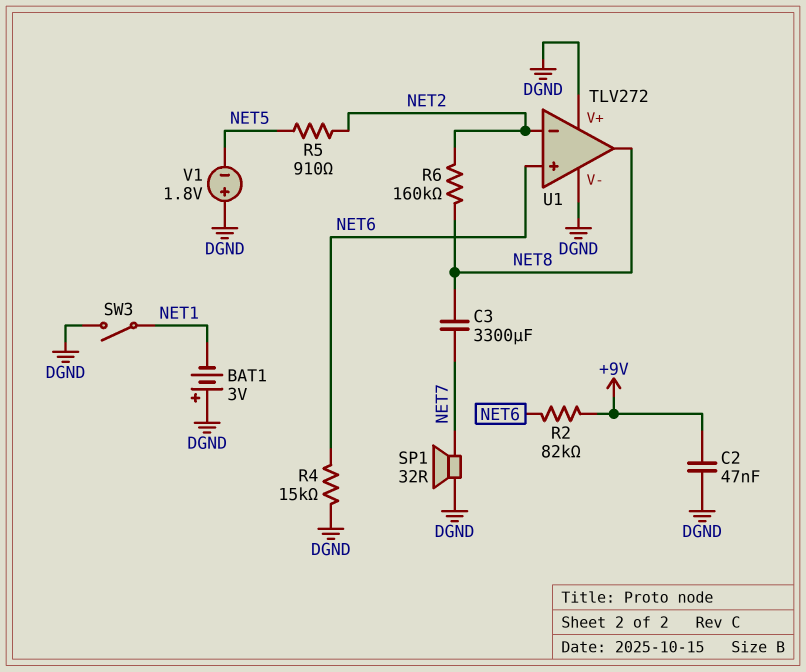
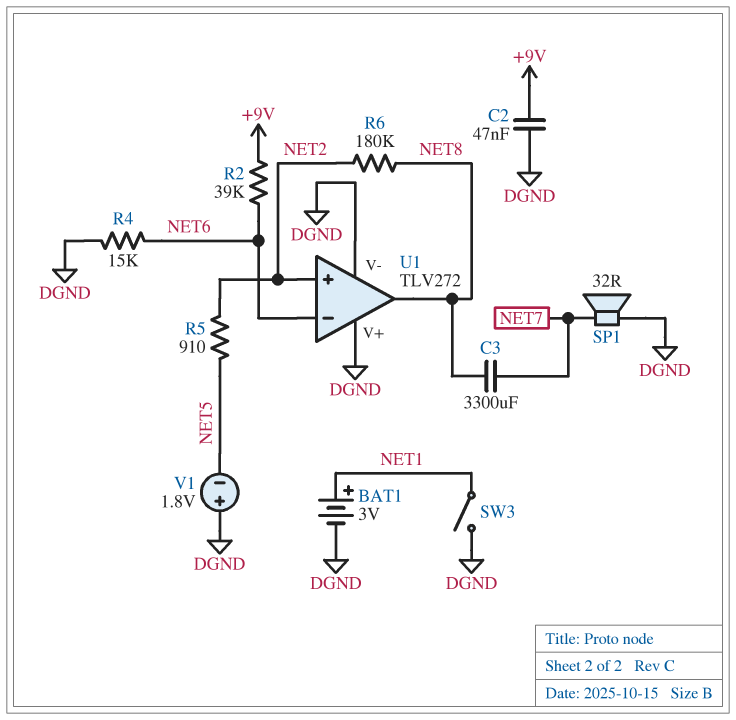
BAT1: 3V (plus DGND, minus NET1) -> 3V (plus NET1, minus DGND)
R2: 82k (+9V, NET6) -> 39k (+9V, NET6)
R6: 160k (NET2, NET8) -> 180k (NET2, NET8)
U1 pin in+: NET6 -> NET2
U1 pin in-: NET2 -> NET6

